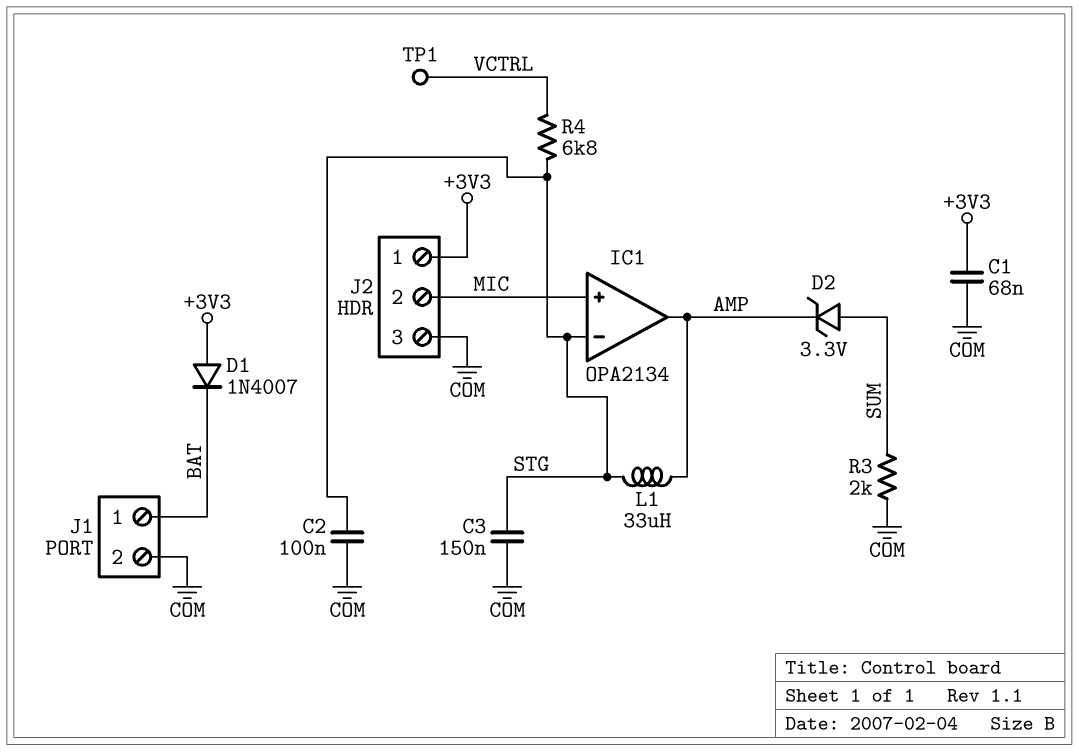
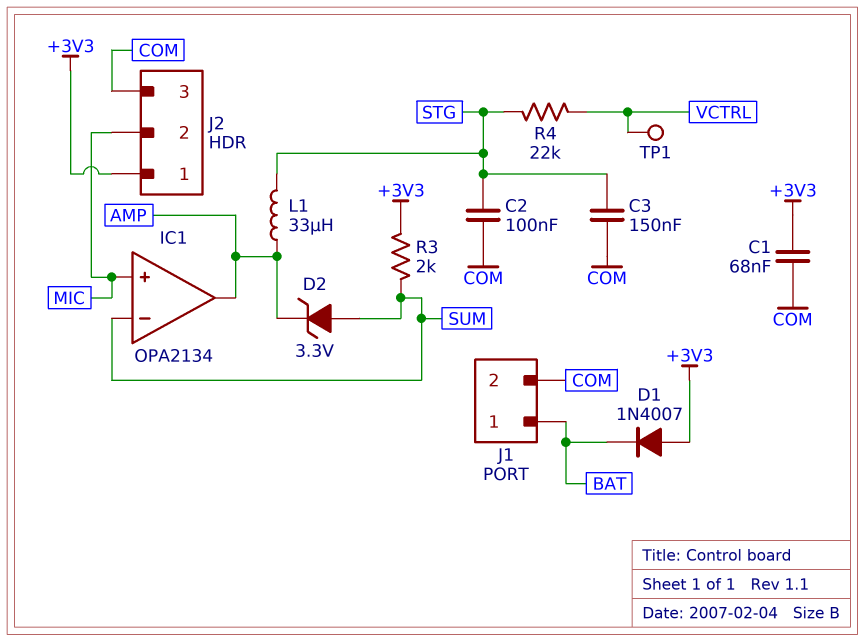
IC1 pin in-: STG -> SUM
R3: 2k (COM, SUM) -> 2k (+3V3, SUM)
R4: 6.8k (STG, VCTRL) -> 22k (STG, VCTRL)

